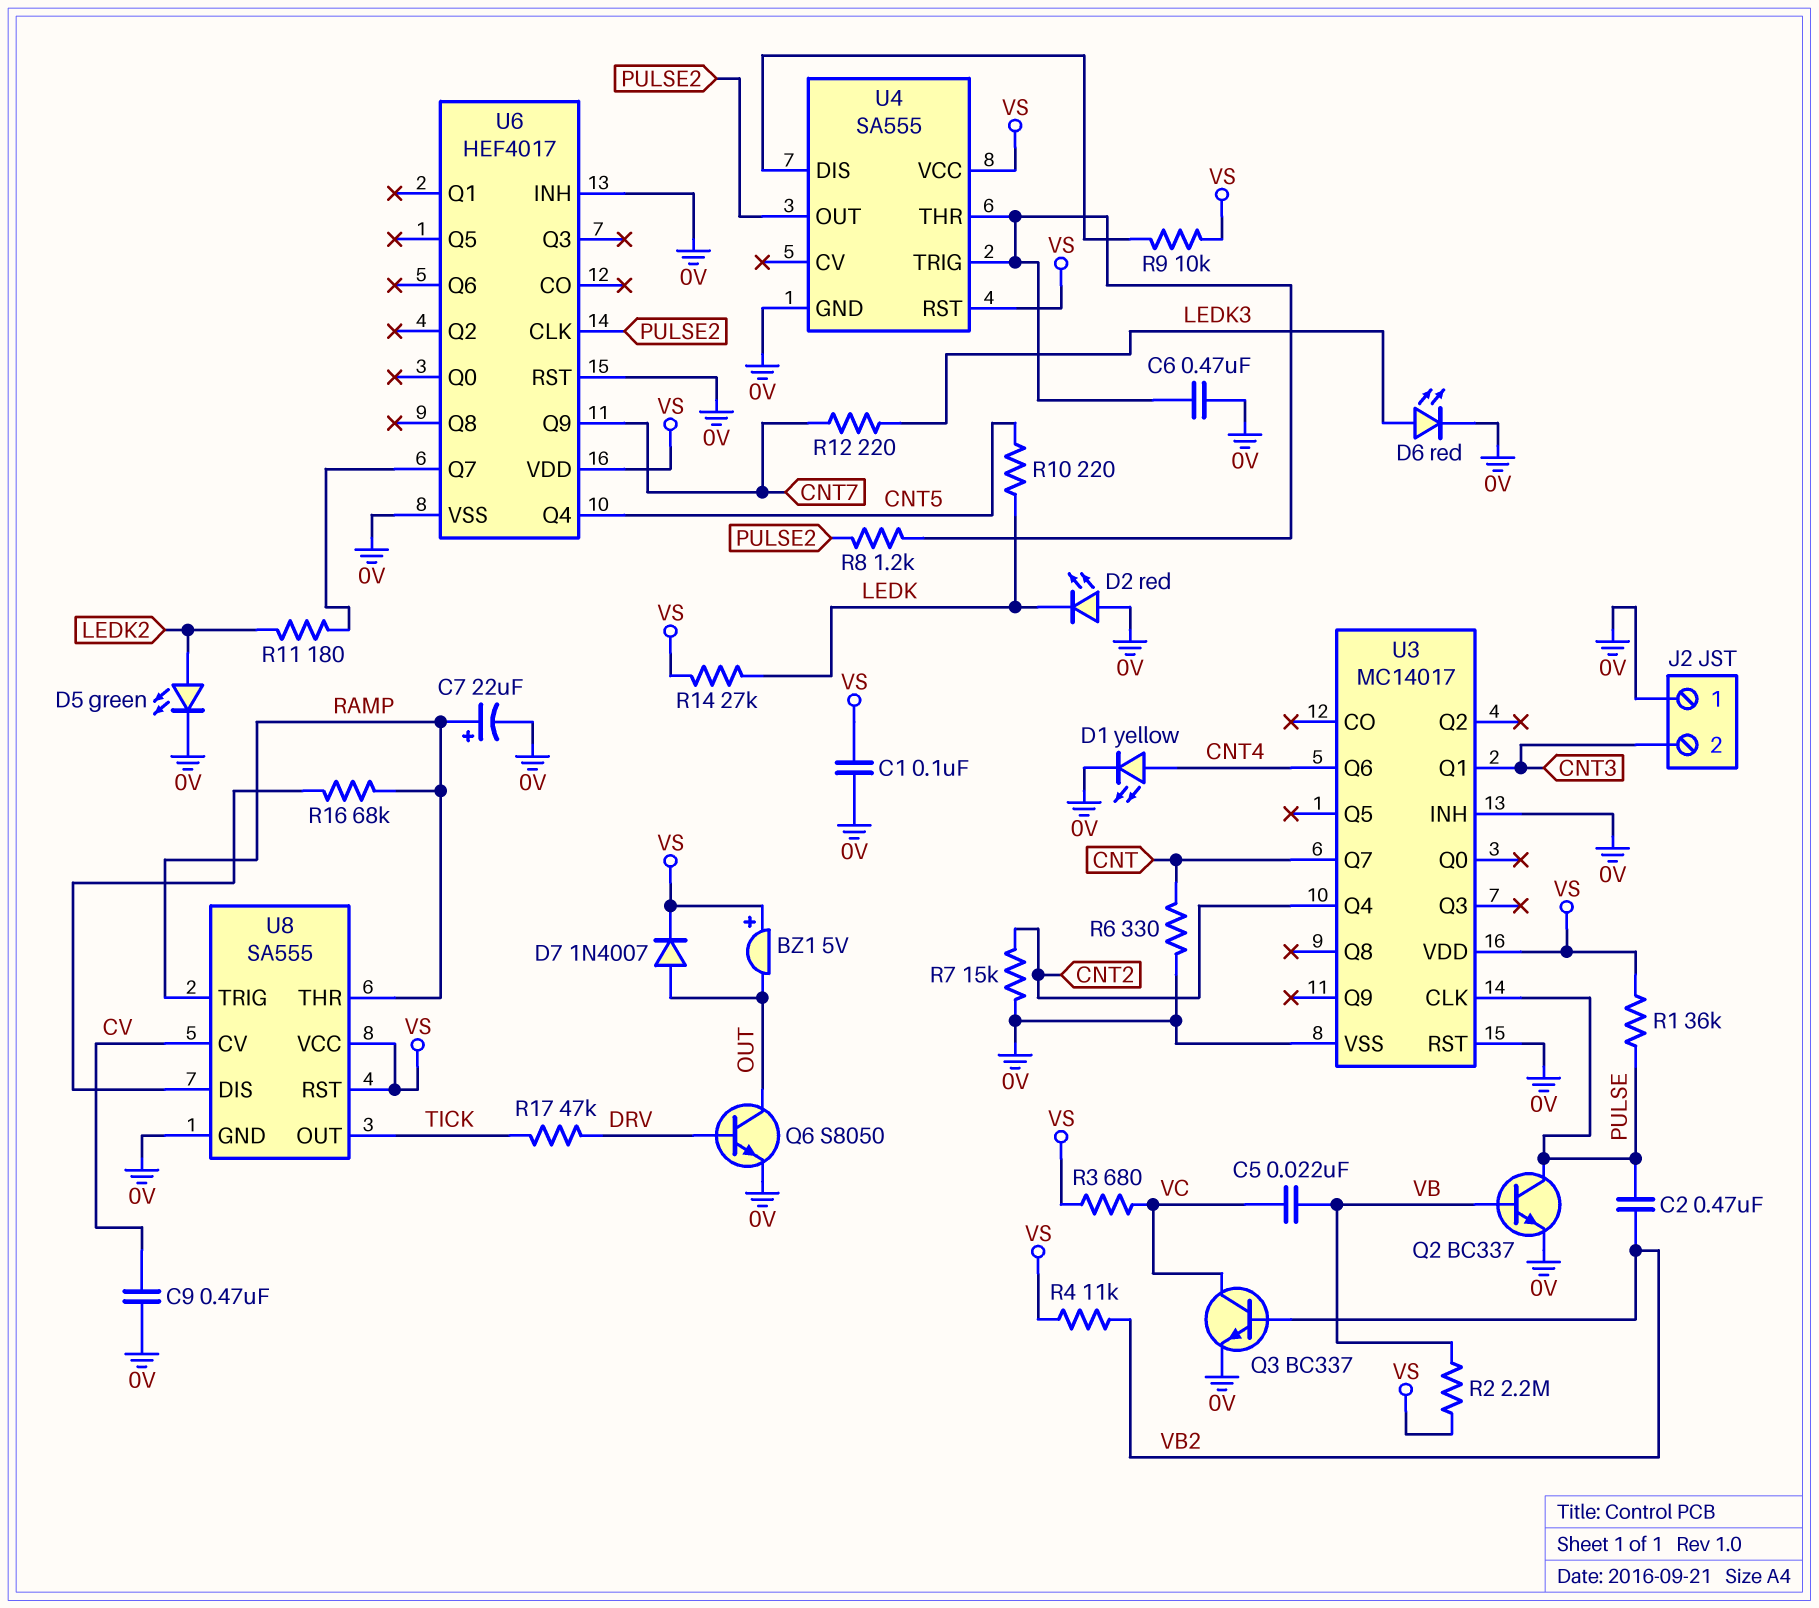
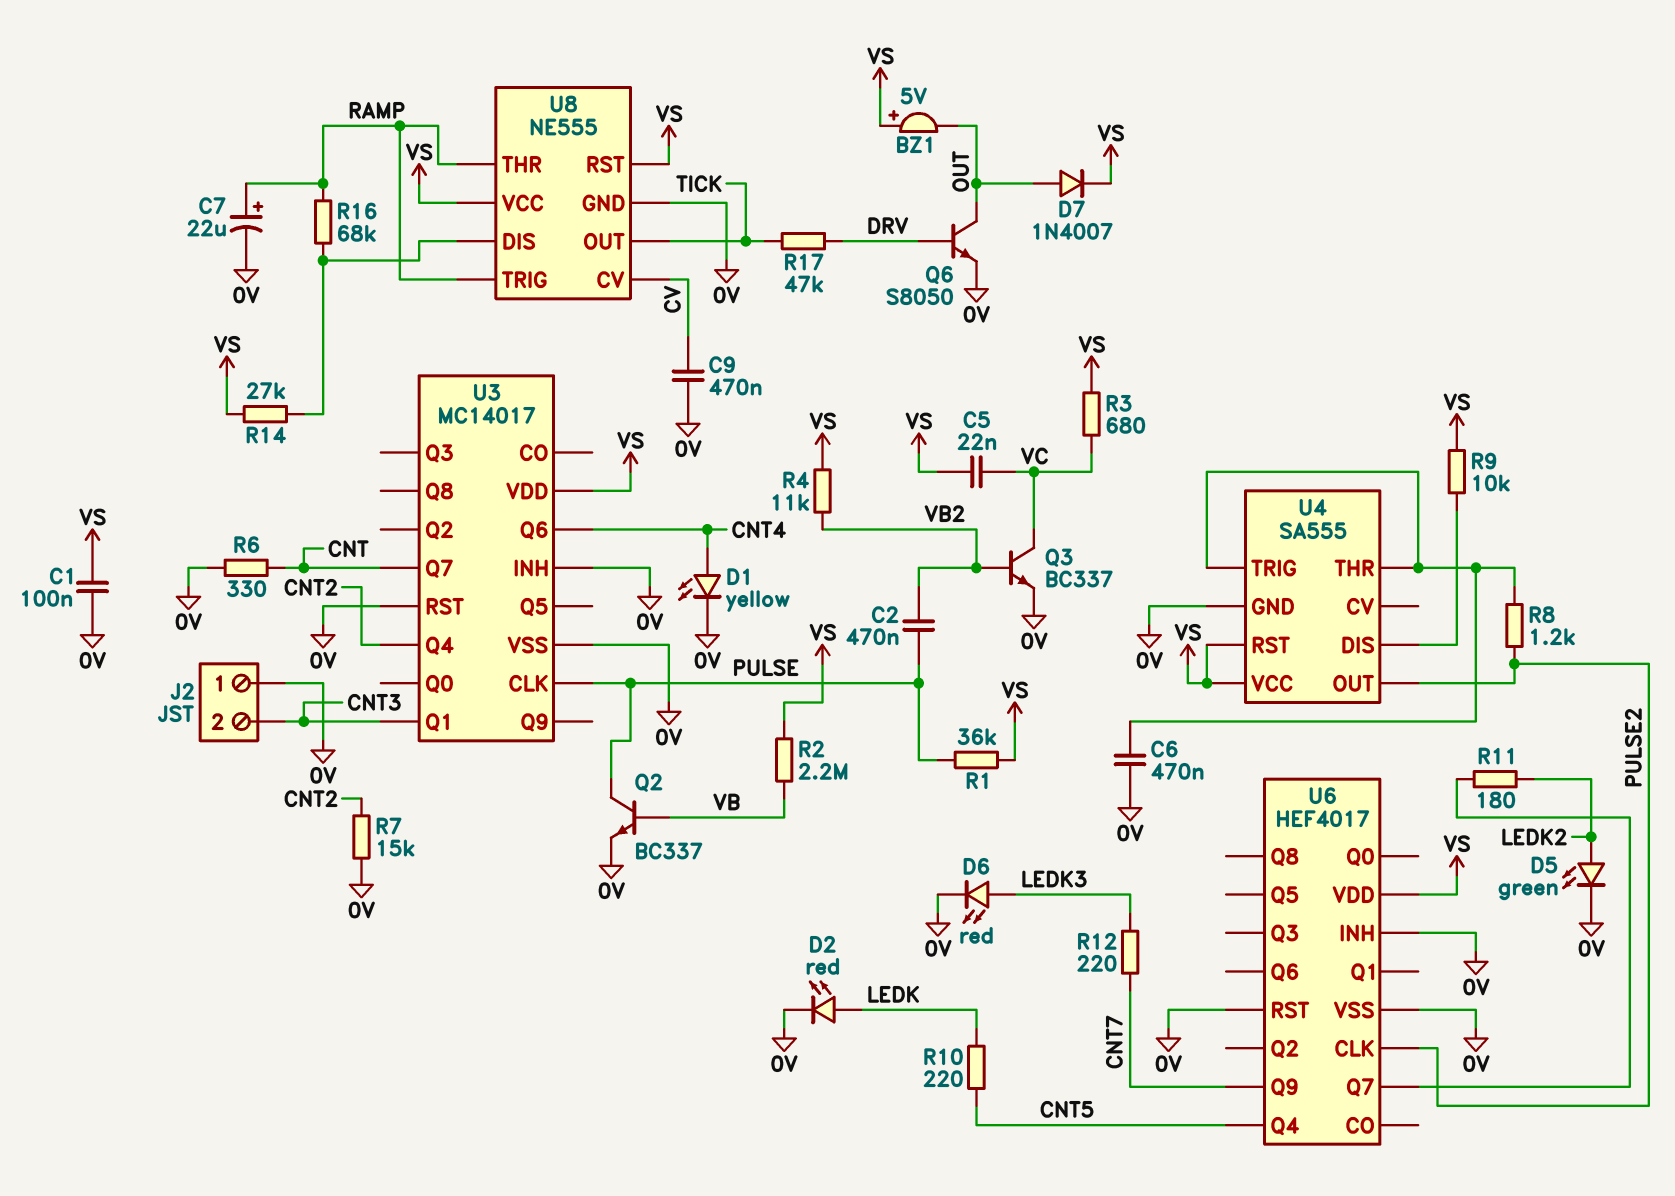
C5: 22nF (VB, VC) -> 22nF (VC, VS)
D2: LED red (A 0V, K LEDK) -> LED red (A LEDK, K 0V)
R14: 27k (LEDK, VS) -> 27k (U8/DIS, VS)
U8: SA555 -> NE555

